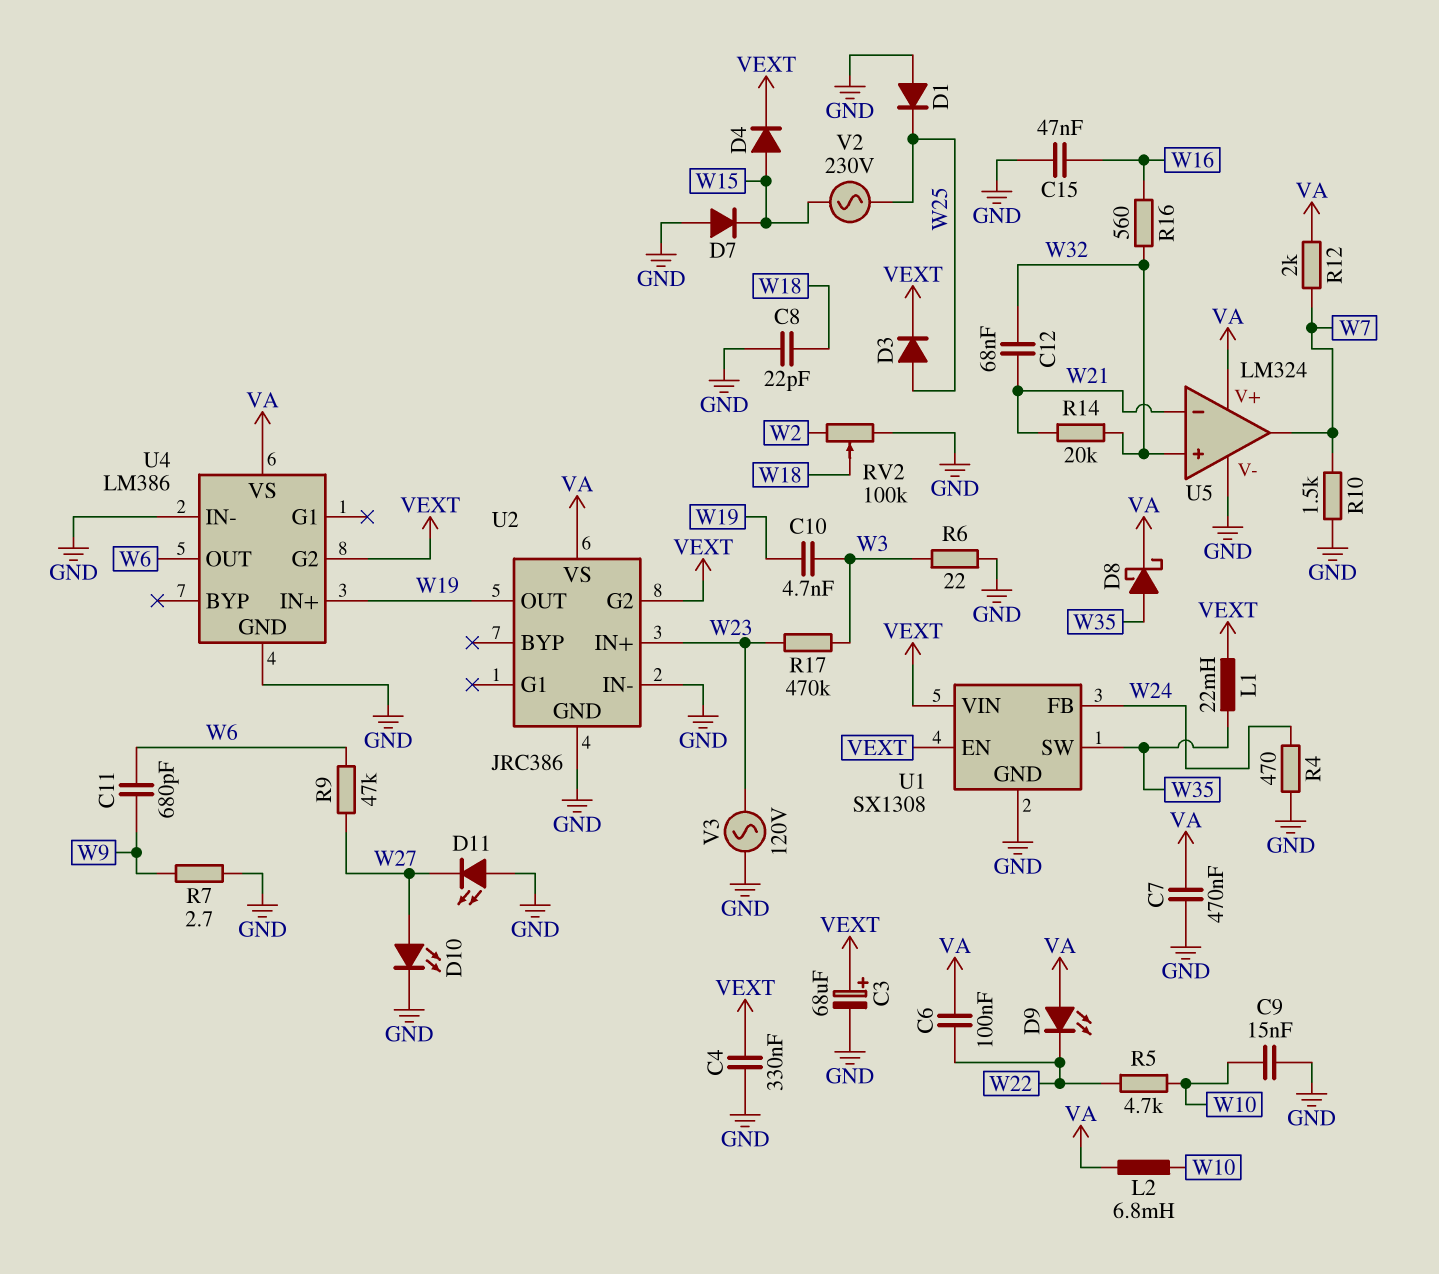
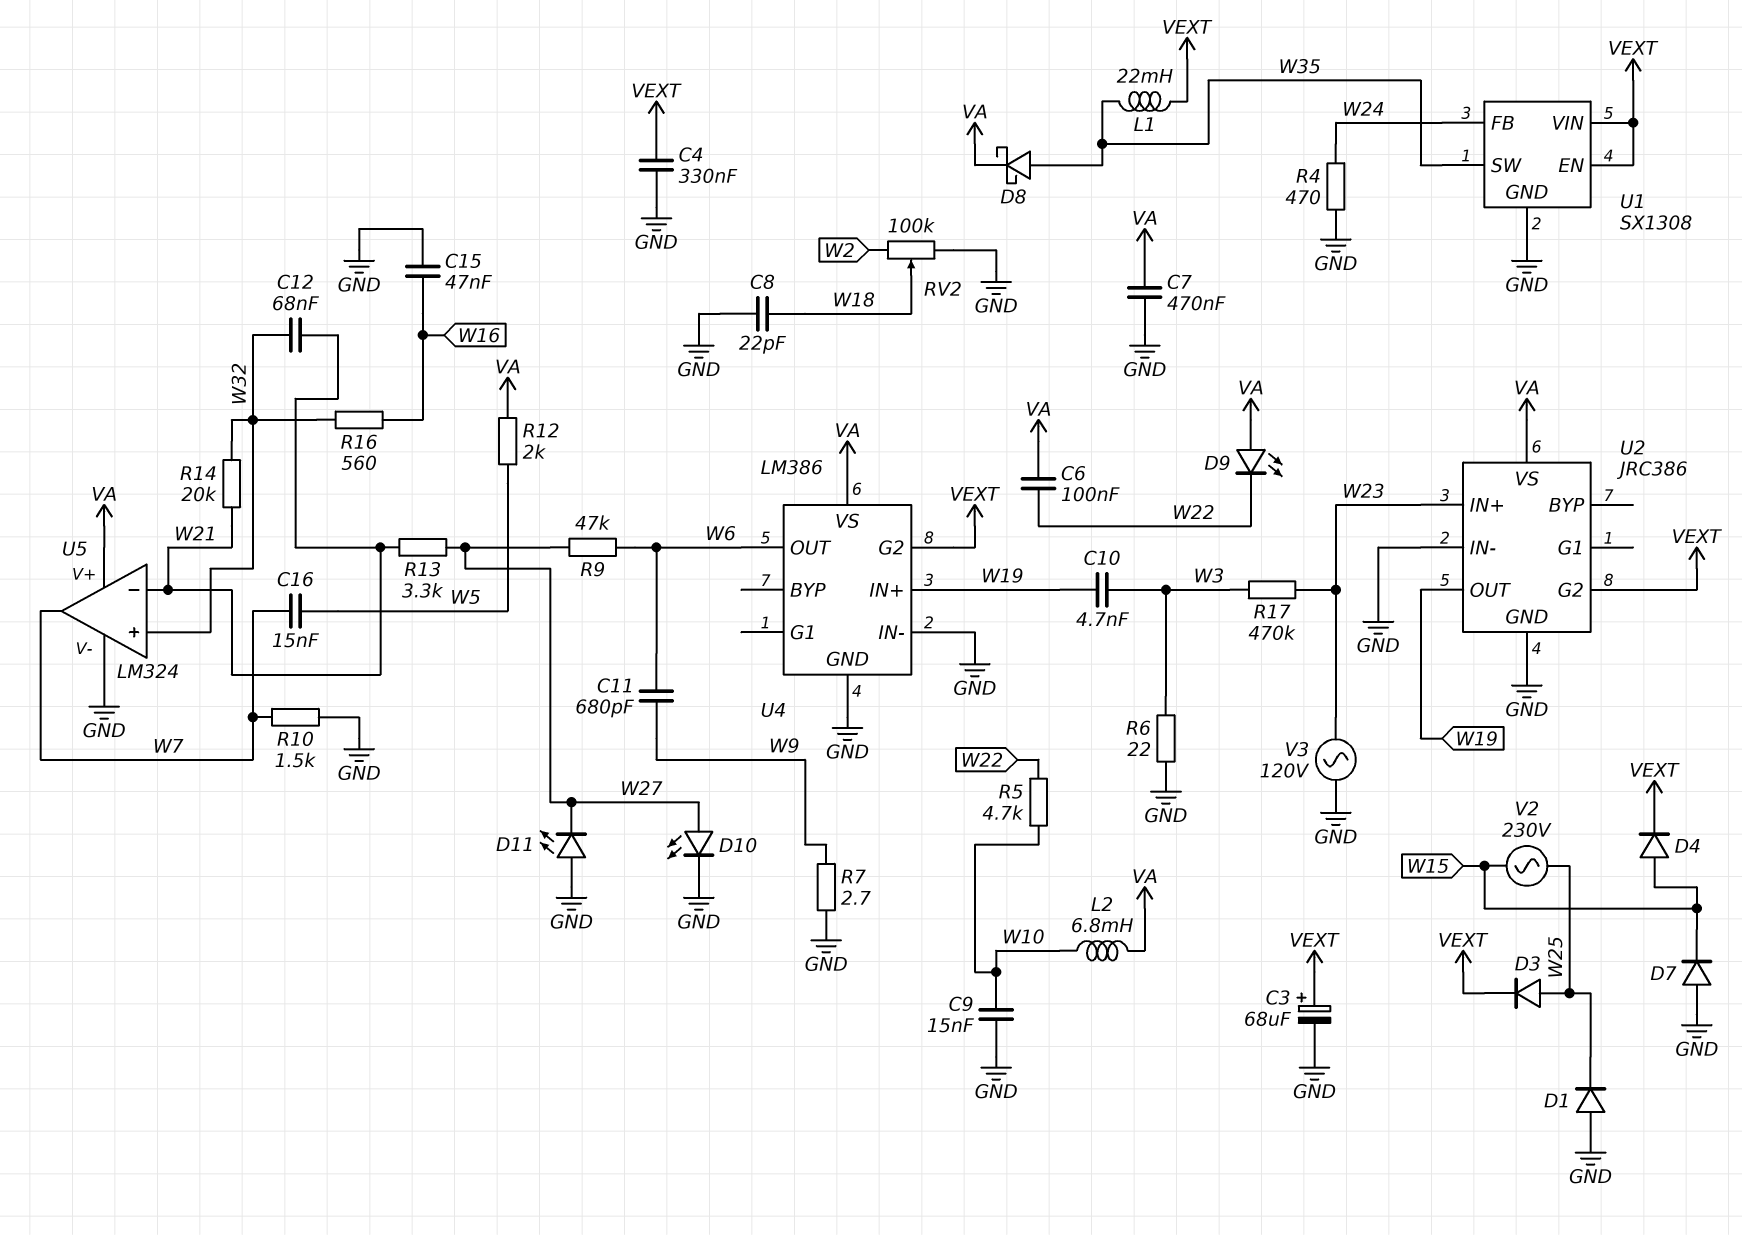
C16: none -> 15nF (W5, W7)
R12: 2k (VA, W7) -> 2k (VA, W5)
R13: none -> 3.3k (W21, W27)

